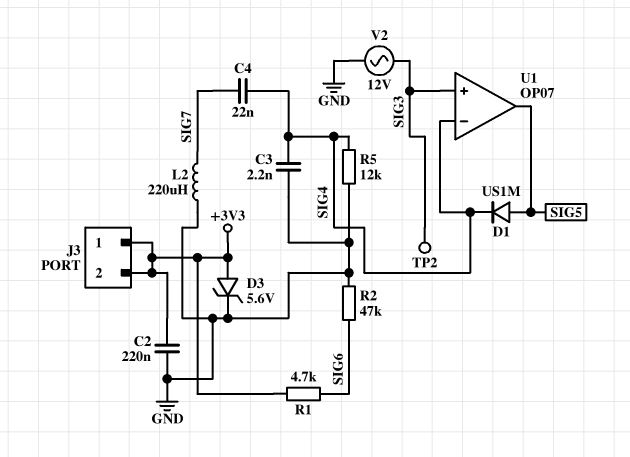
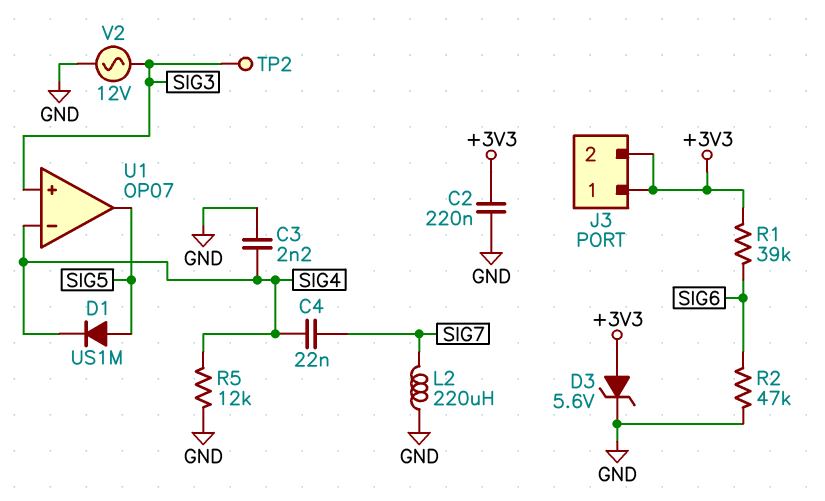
R1: 4.7k (+3V3, SIG6) -> 39k (+3V3, SIG6)

